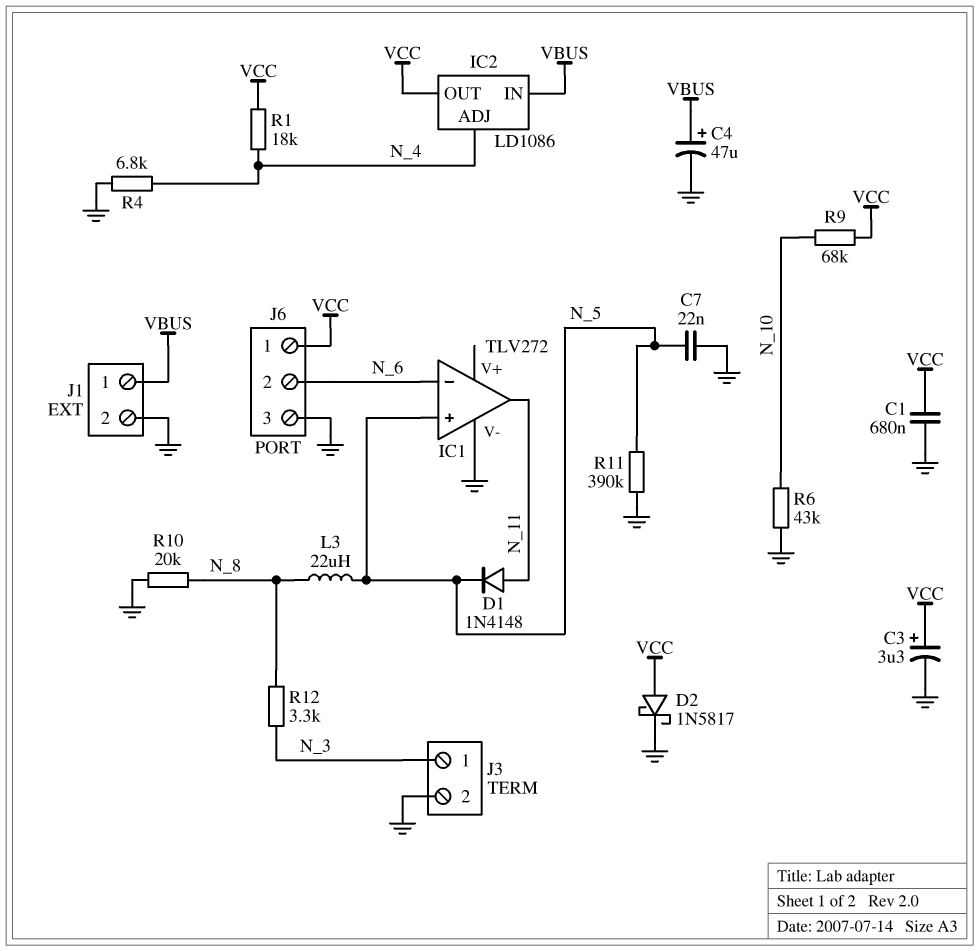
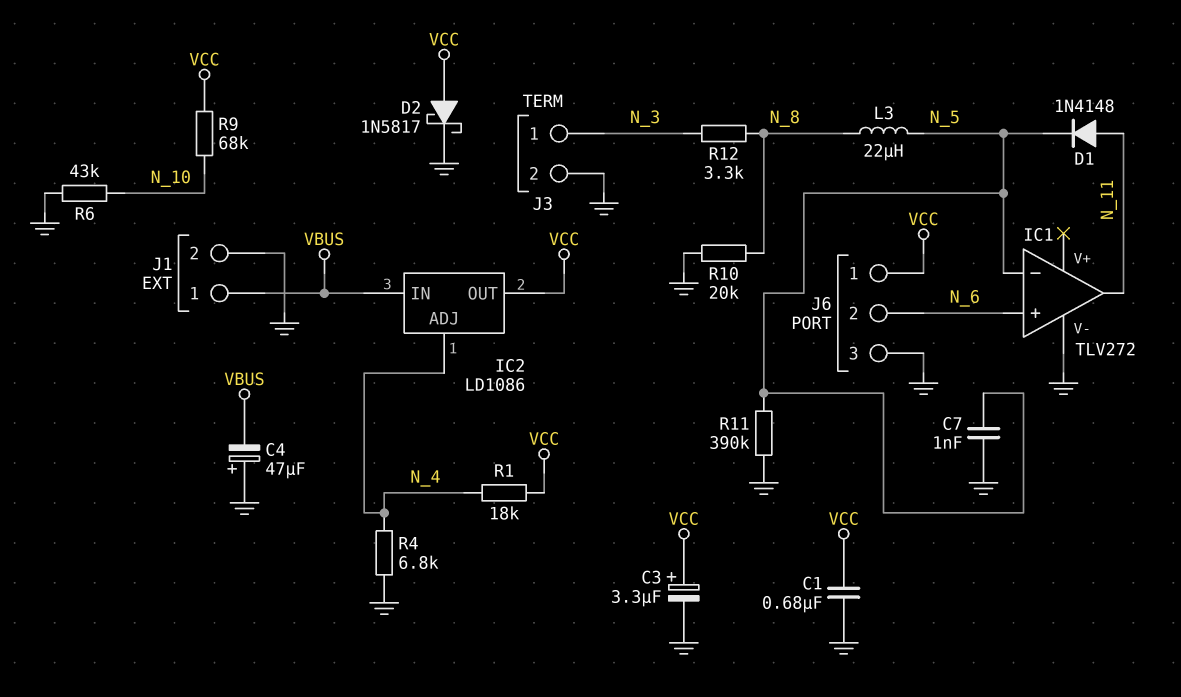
C4: 47uF (plus VBUS, minus GND) -> 47uF (plus GND, minus VBUS)
C7: 22nF (GND, N_5) -> 1nF (GND, N_5)
IC1 pin in+: N_5 -> N_6
IC1 pin in-: N_6 -> N_5

